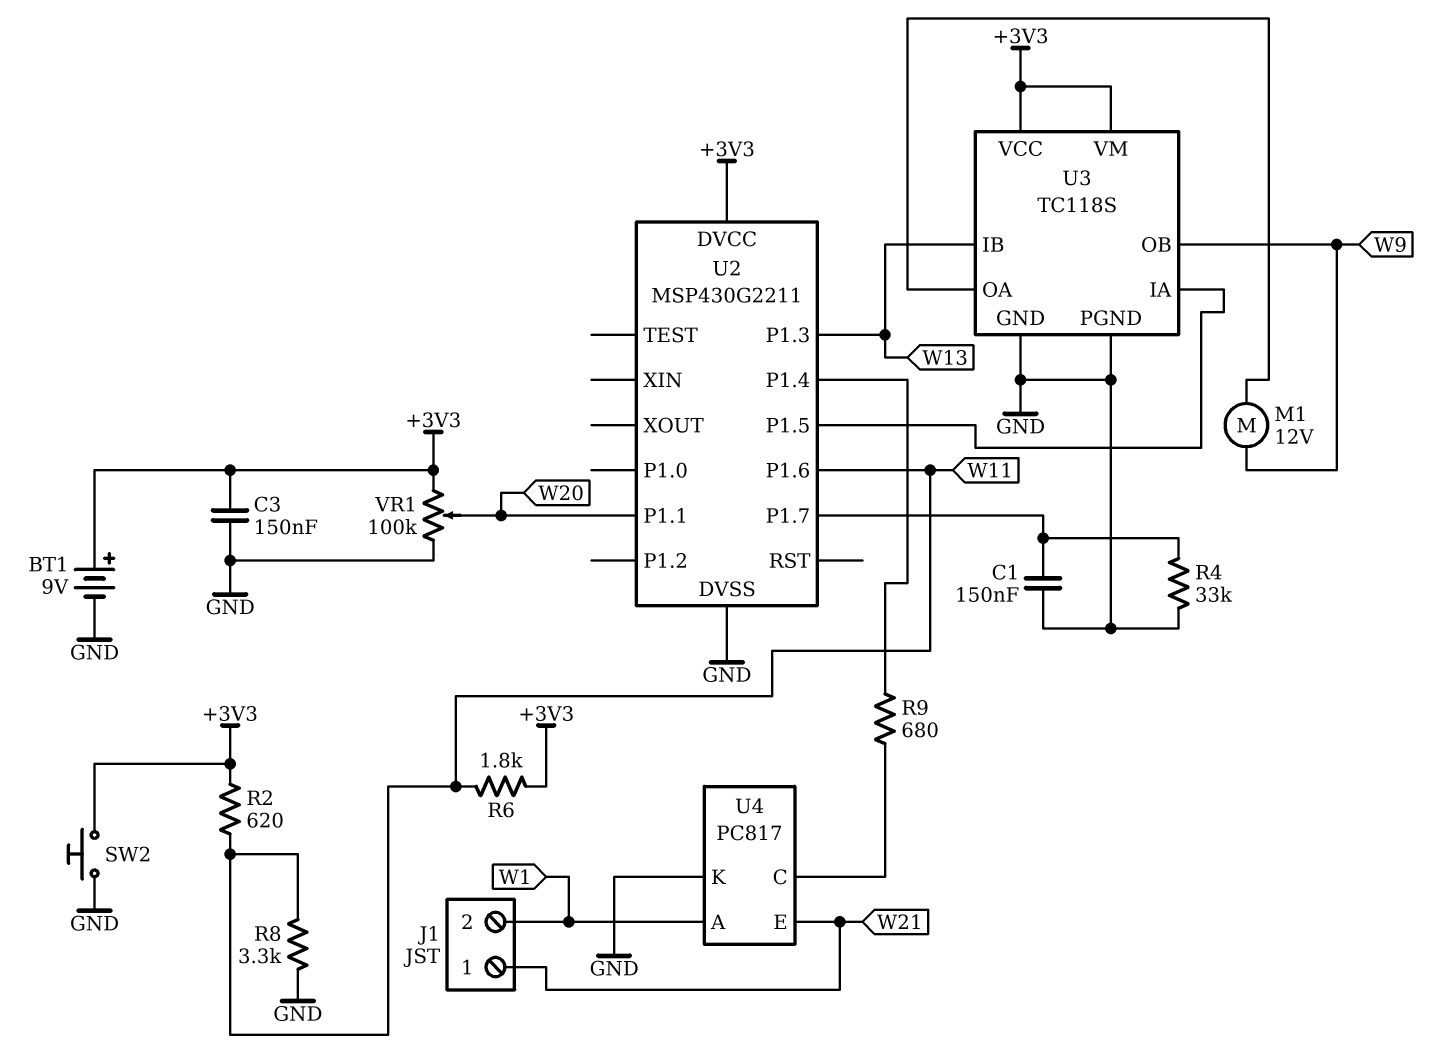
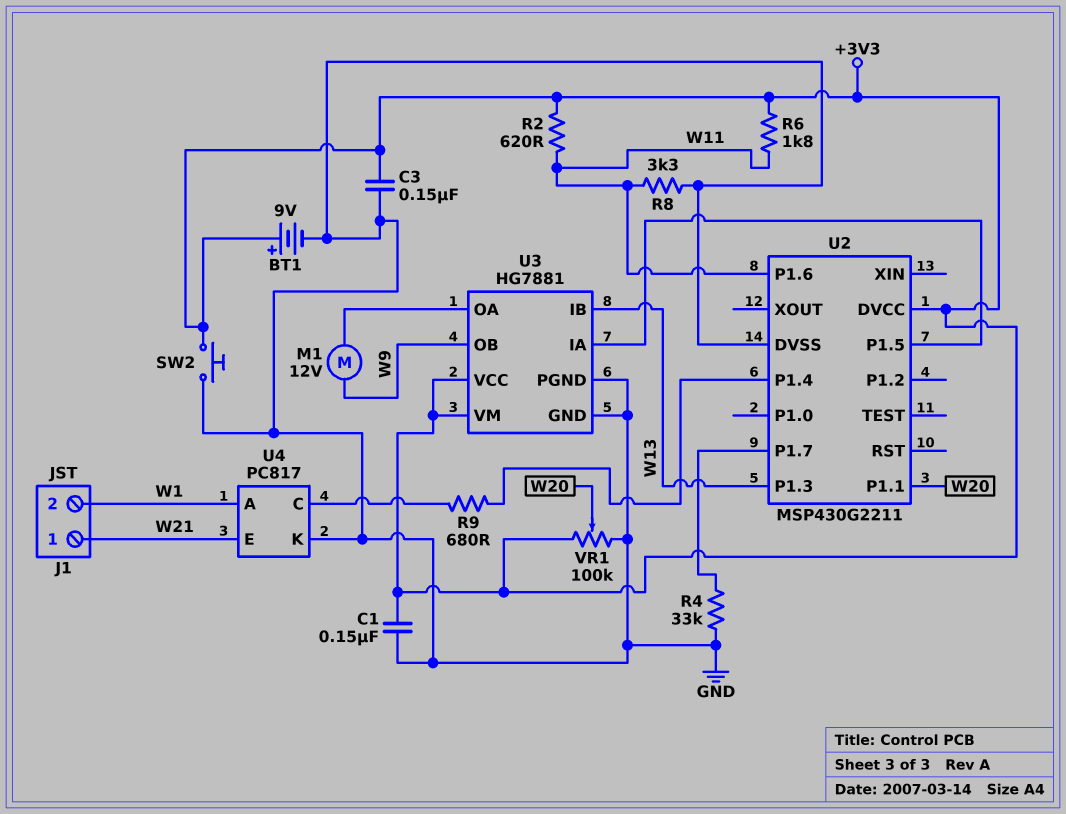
C1: 150nF (GND, U2/P1.7) -> 150nF (+3V3, GND)
U3: TC118S -> HG7881

